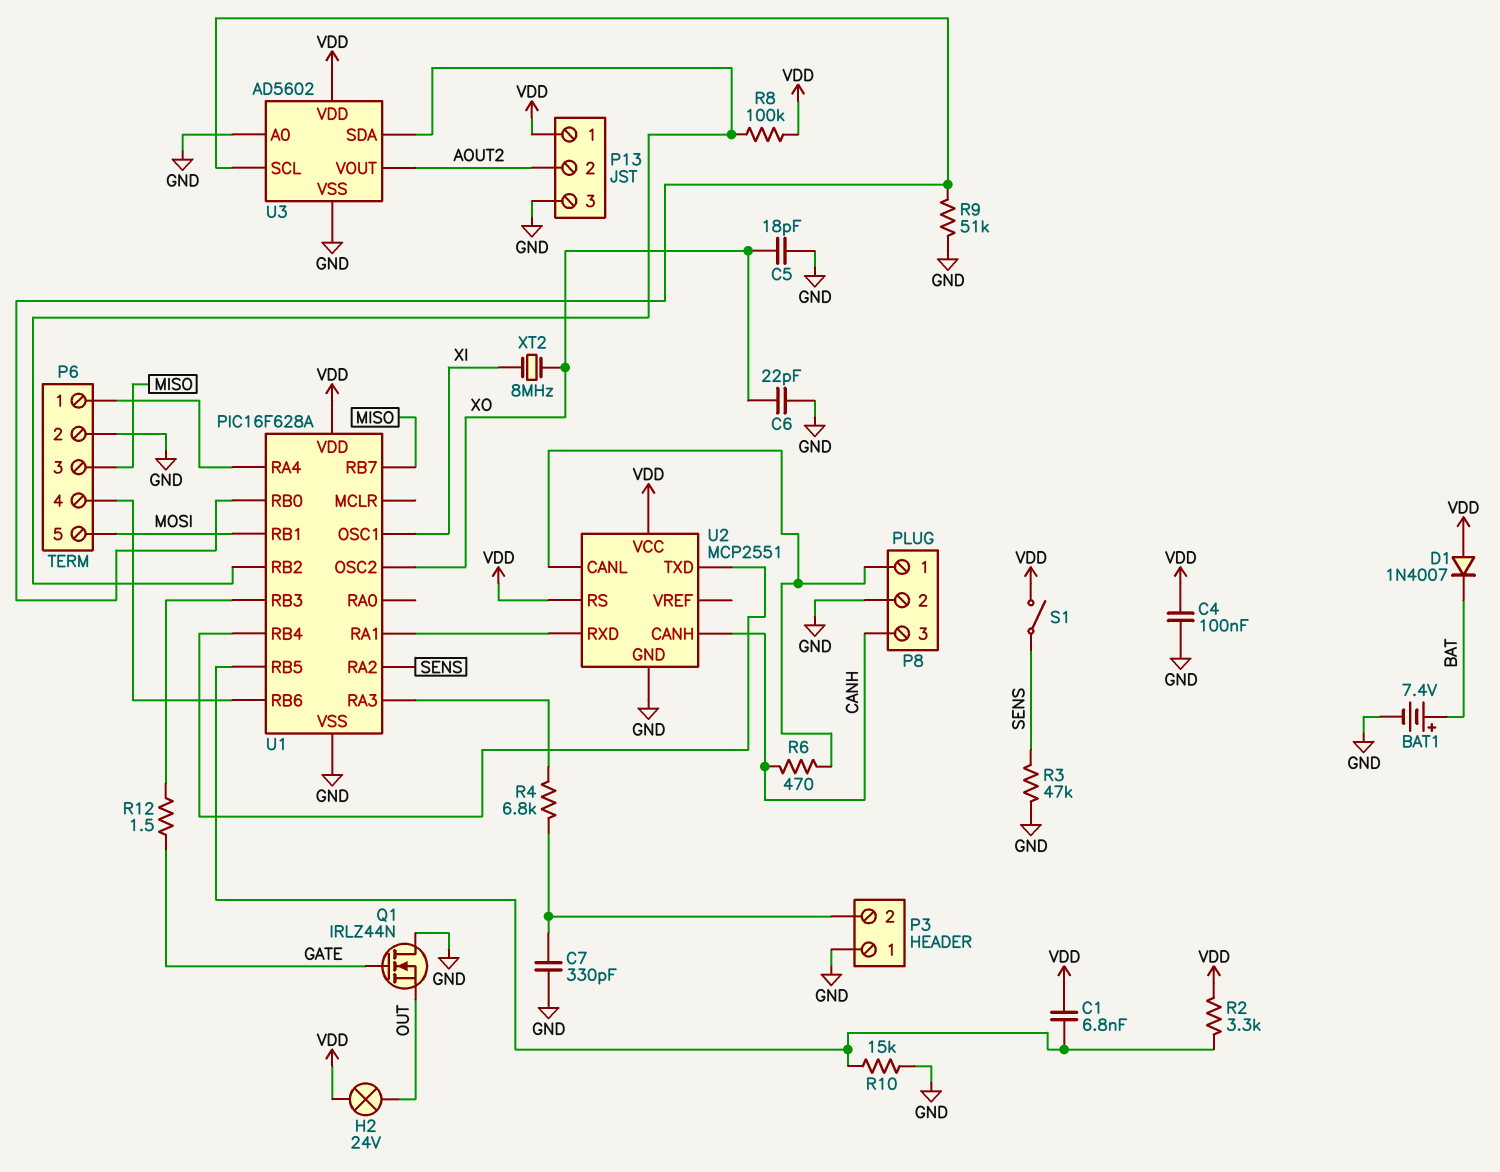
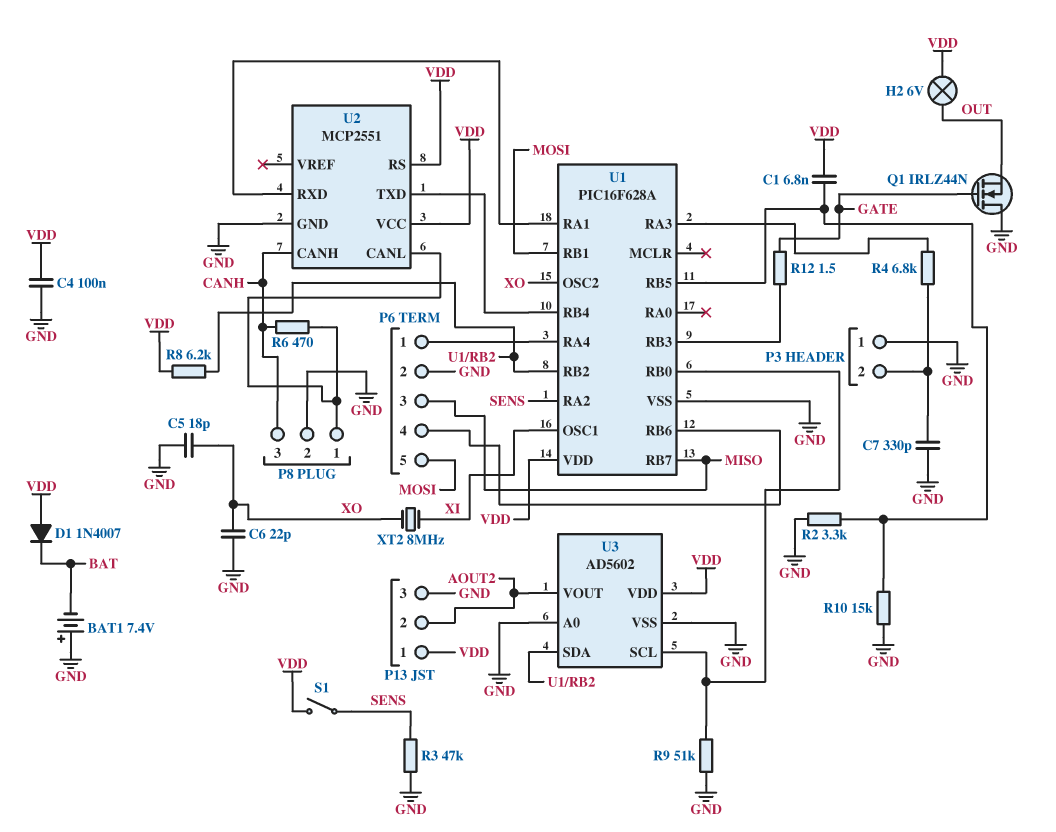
BAT1: 7.4V (plus BAT, minus GND) -> 7.4V (plus GND, minus BAT)
H2: lamp 24V (OUT, VDD) -> lamp 6V (OUT, VDD)
R2: 3.3k (U1/RB5, VDD) -> 3.3k (GND, U1/RB5)
R8: 100k (U1/RB2, VDD) -> 6.2k (U1/RB2, VDD)

